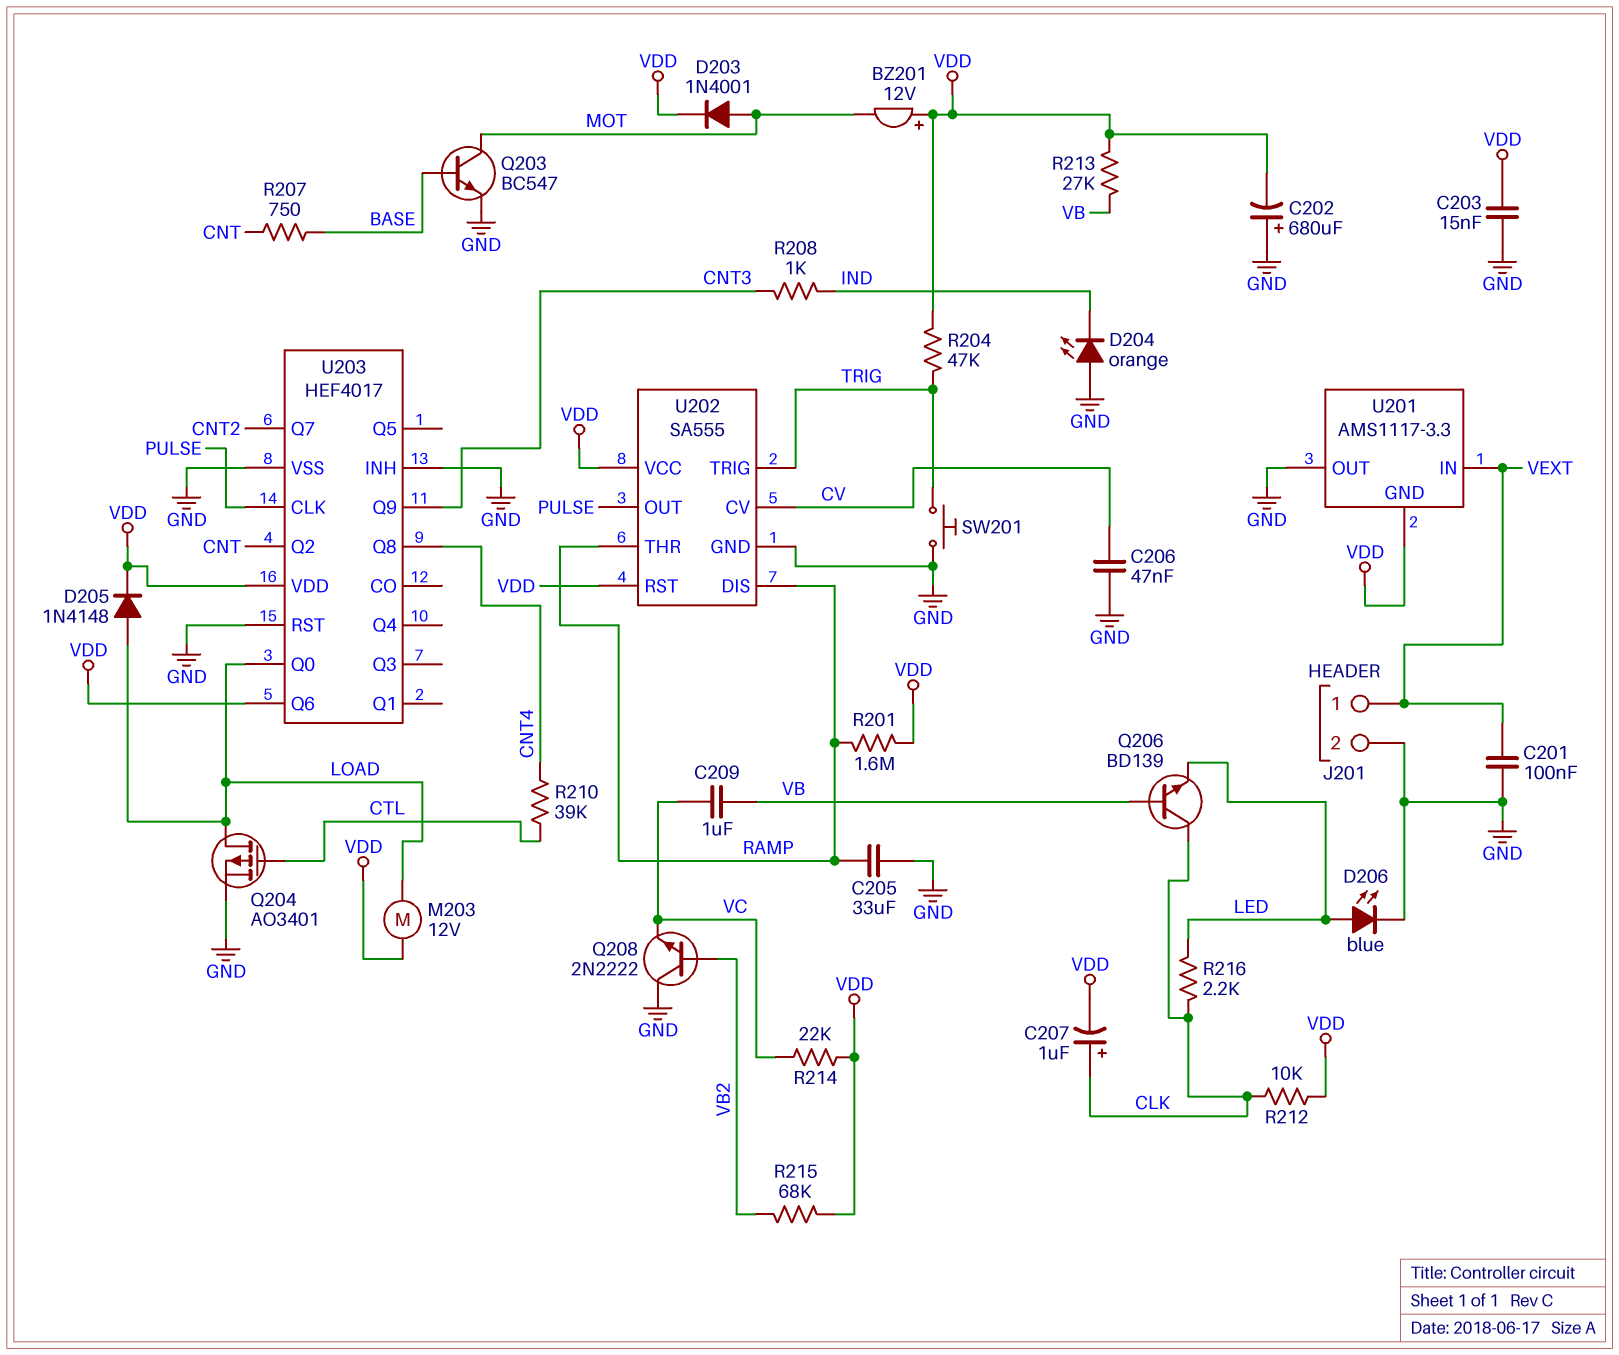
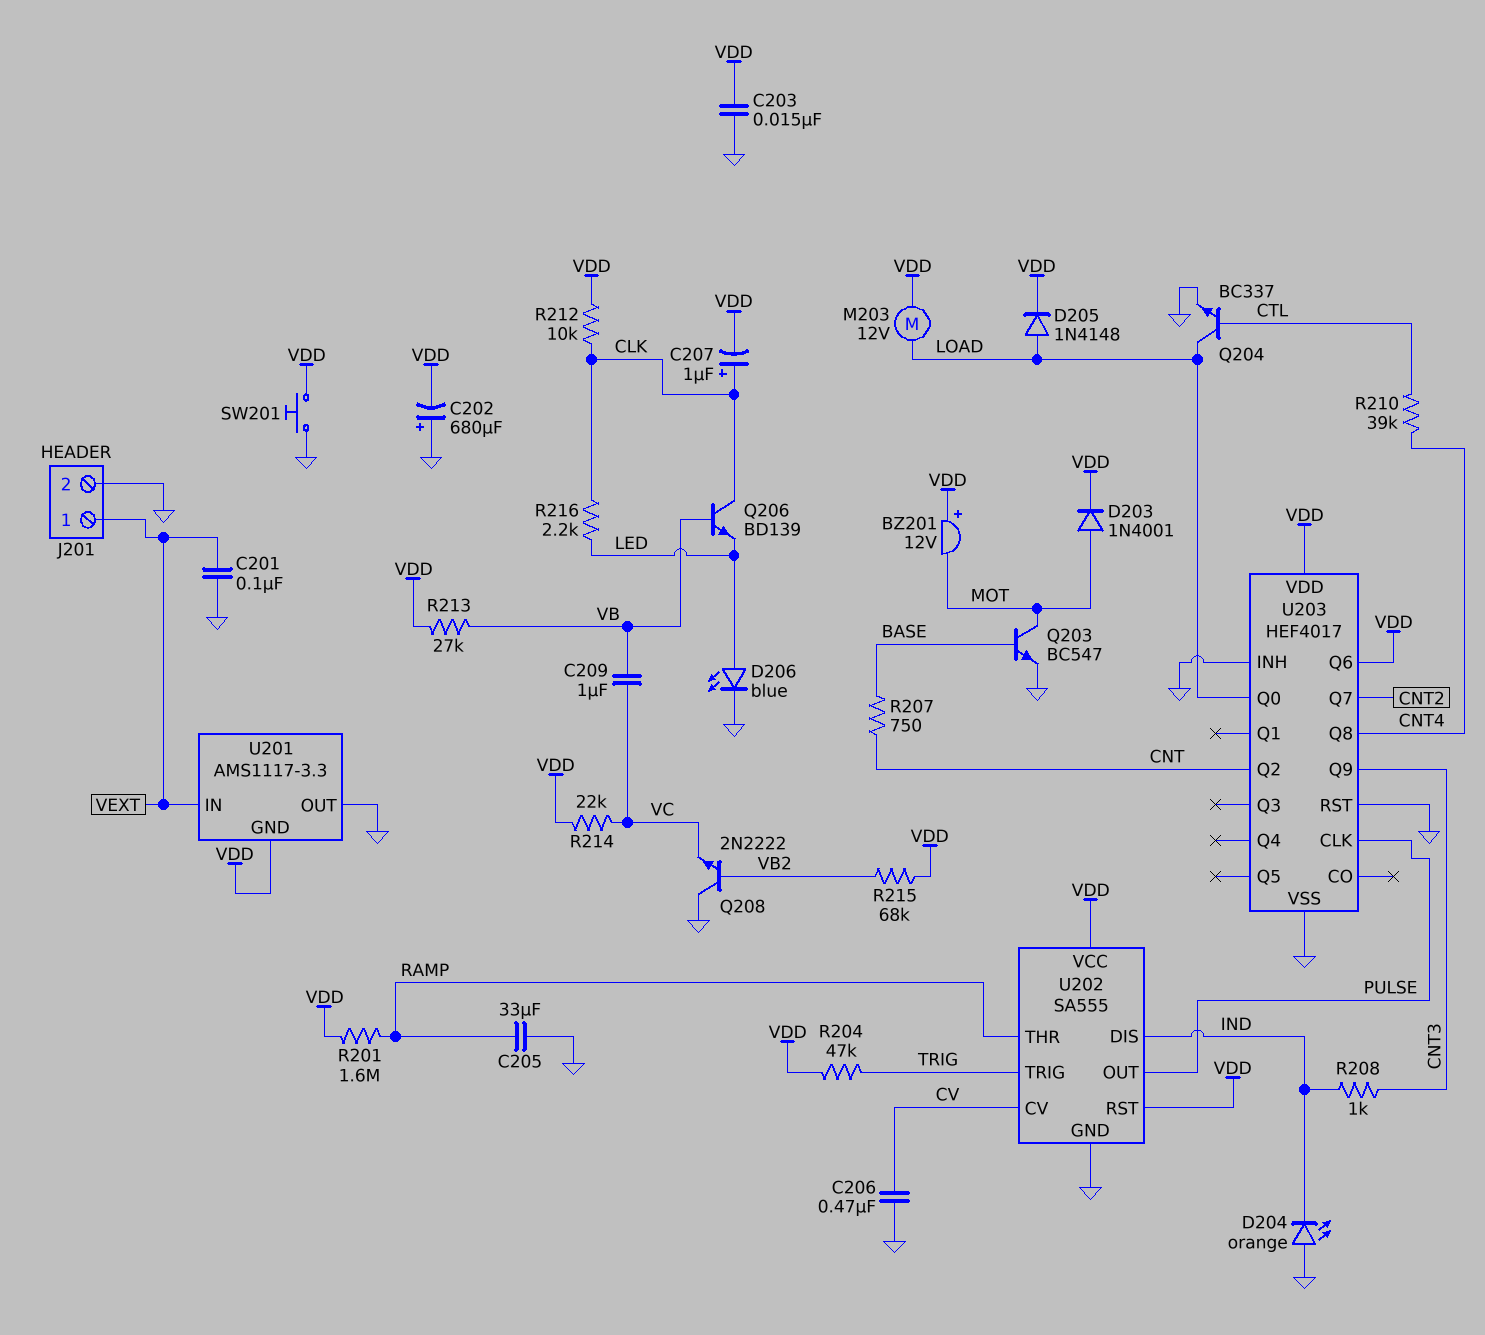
C206: 47nF (CV, GND) -> 470nF (CV, GND)
Q204: PMOS AO3401 (G CTL, D LOAD, S GND) -> NPN BC337 (B CTL, C LOAD, E GND)
SW201: button (GND, TRIG) -> button (GND, VDD)
U202 pin DIS: RAMP -> IND

